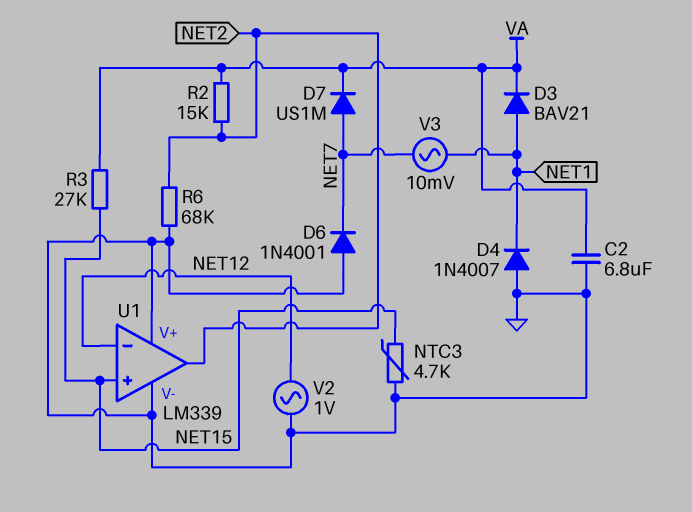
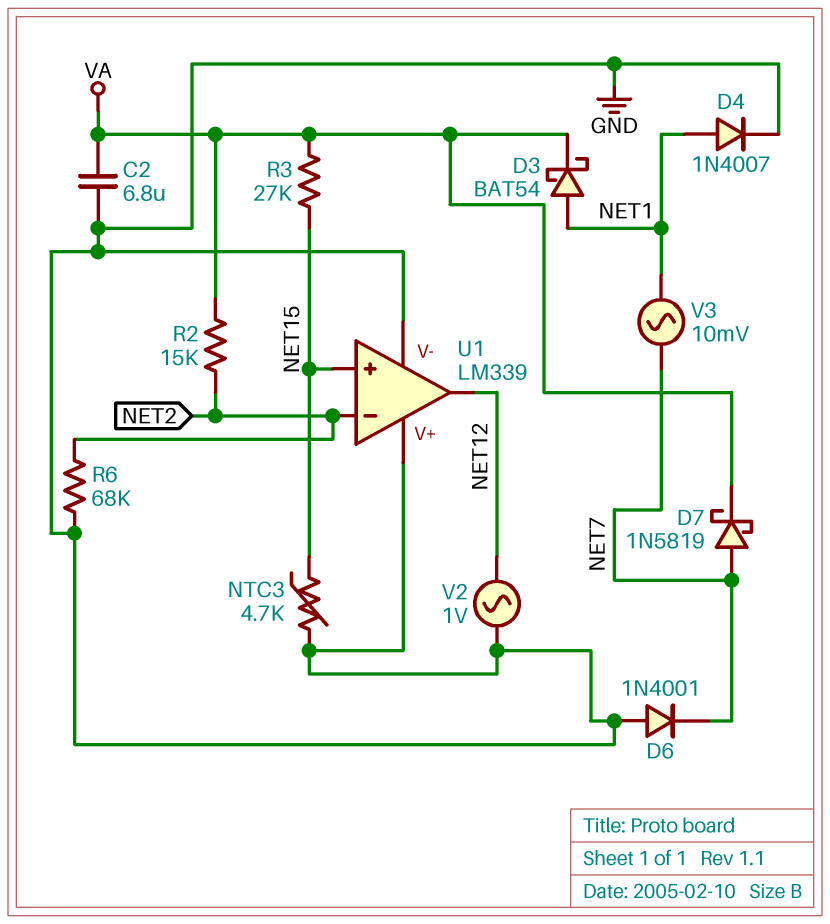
D3: diode BAV21 (A NET1, K VA) -> schottky BAT54 (A NET1, K VA)
D4: diode 1N4007 (A GND, K NET1) -> diode 1N4007 (A NET1, K GND)
D7: diode US1M (A NET7, K VA) -> schottky 1N5819 (A NET7, K VA)
U1 pin in-: NET12 -> NET2
U1 pin out: NET2 -> NET12

